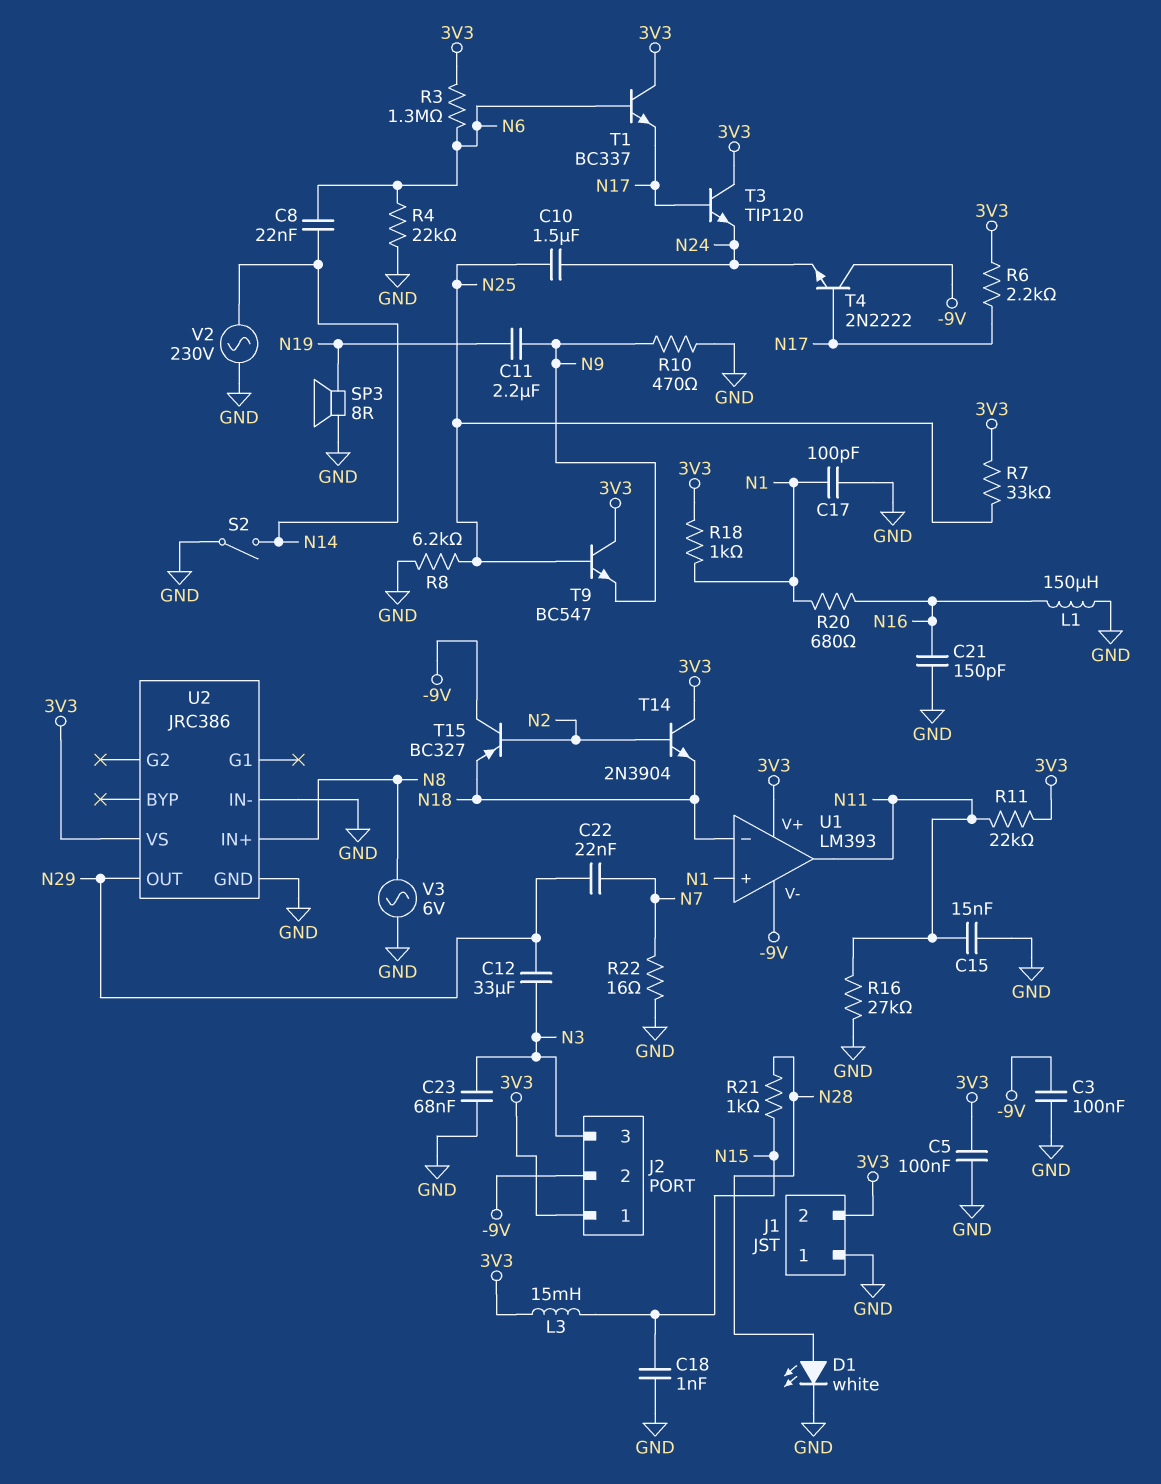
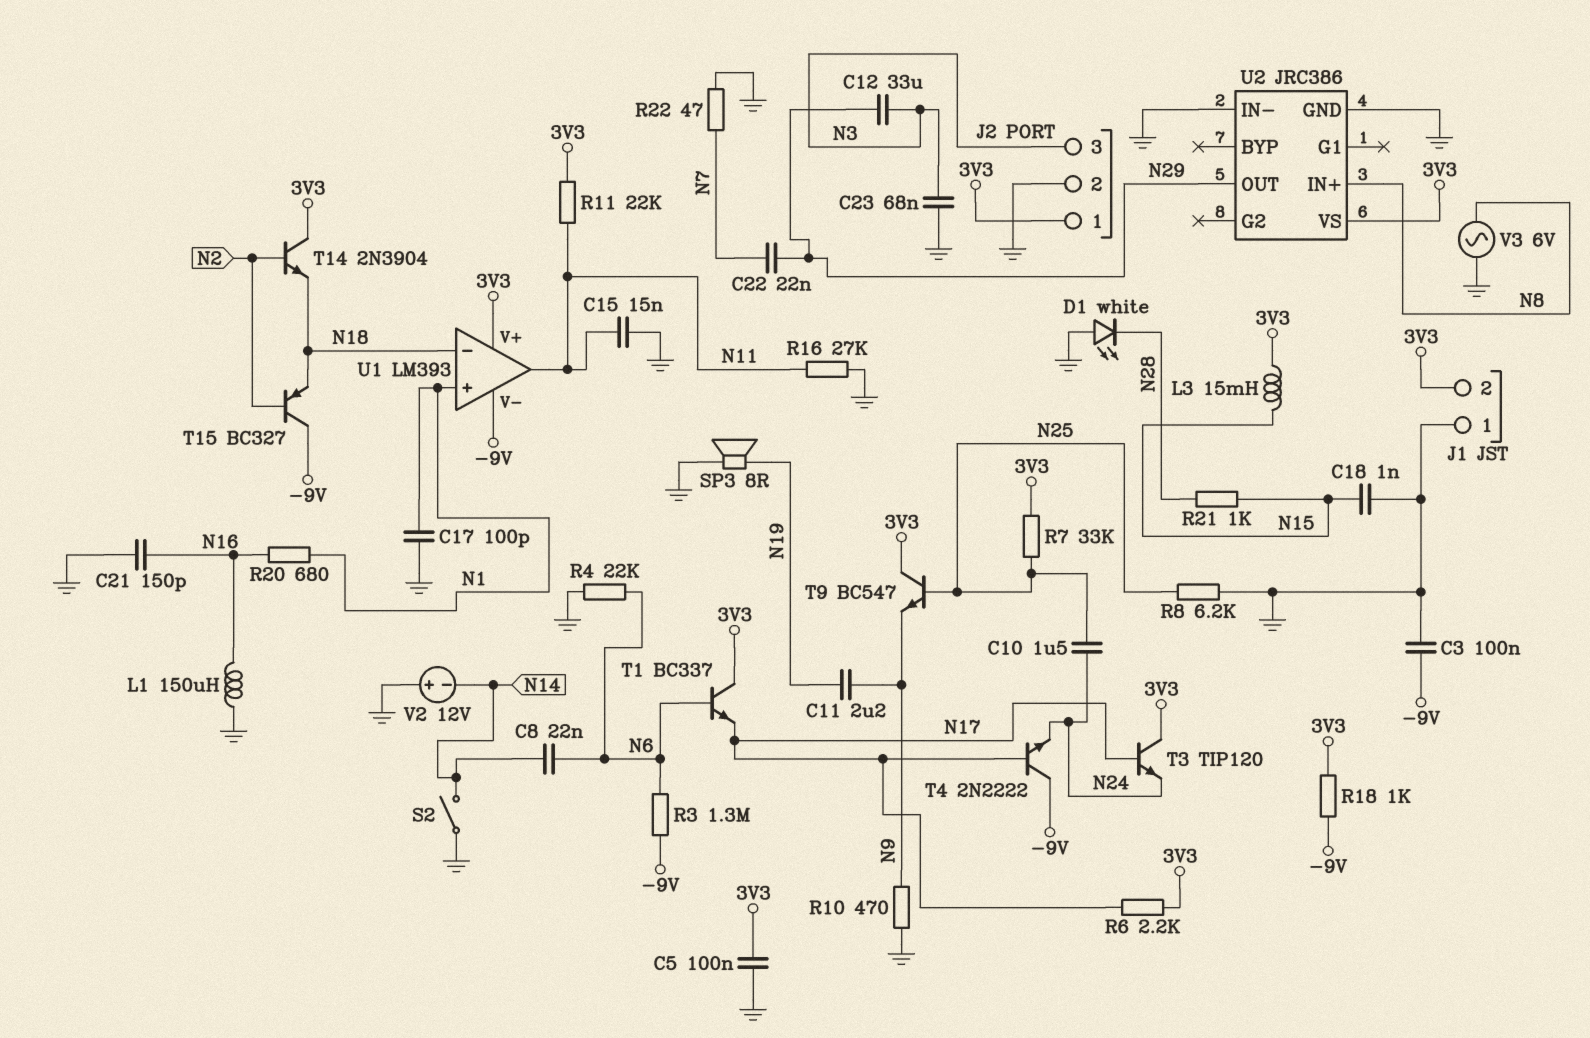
D1: LED white (A N28, K GND) -> LED white (A GND, K N28)
J2 pin 2: -9V -> GND
R3: 1.3M (3V3, N6) -> 1.3M (-9V, N6)
R18: 1k (3V3, N1) -> 1k (-9V, 3V3)
R22: 16 (GND, N7) -> 47 (GND, N7)
V2: AC 230V (GND, N14) -> 12V (plus GND, minus N14)

